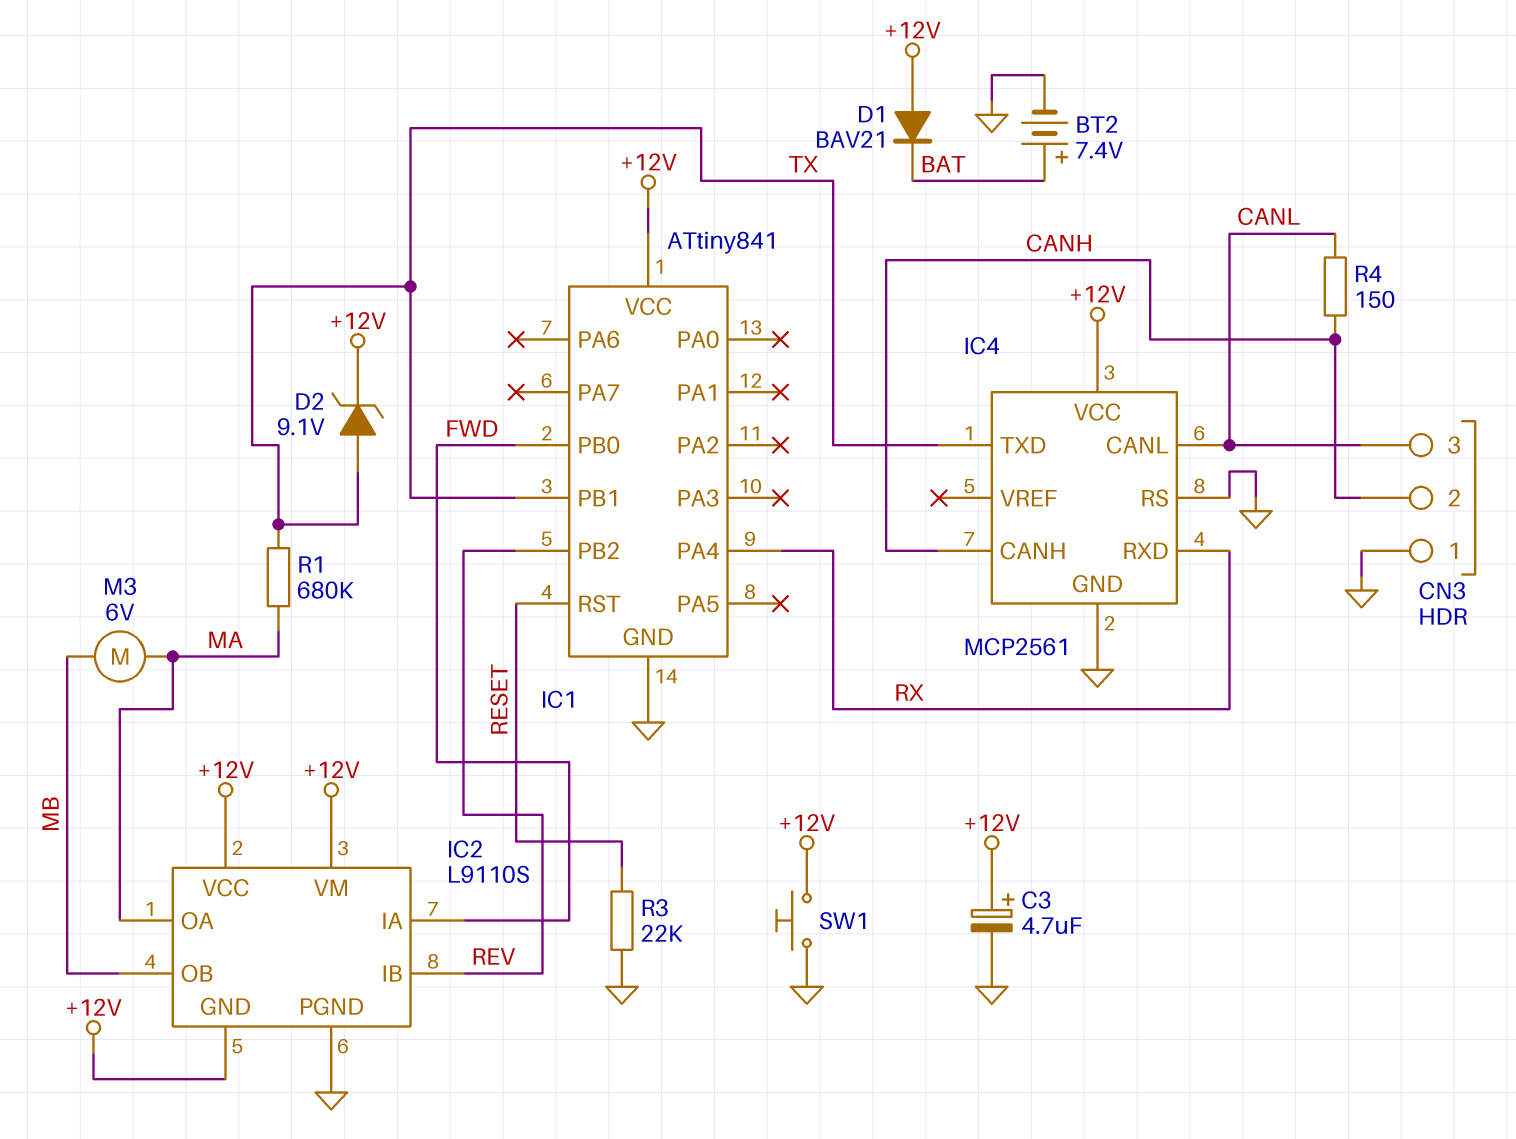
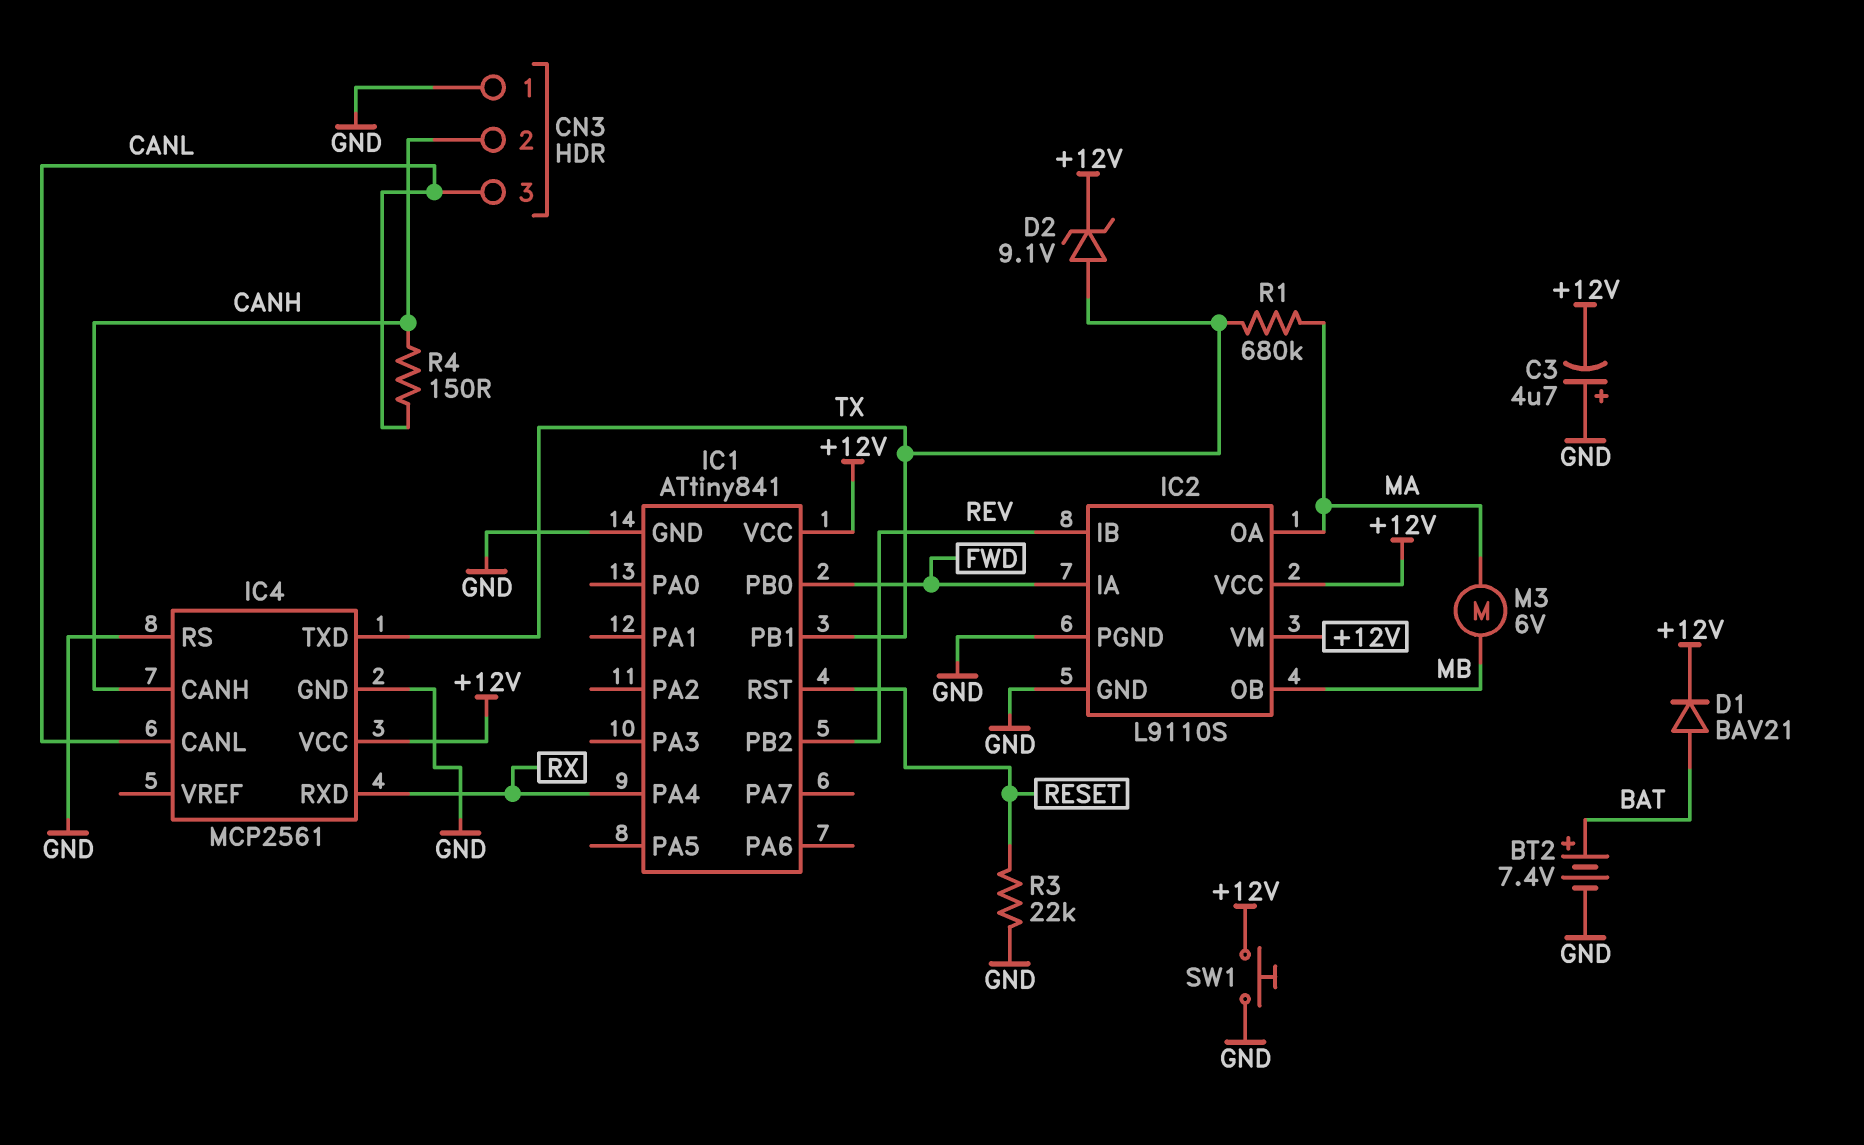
C3: 4.7uF (plus +12V, minus GND) -> 4.7uF (plus GND, minus +12V)
D1: diode BAV21 (A +12V, K BAT) -> diode BAV21 (A BAT, K +12V)
IC2 pin GND: +12V -> GND

